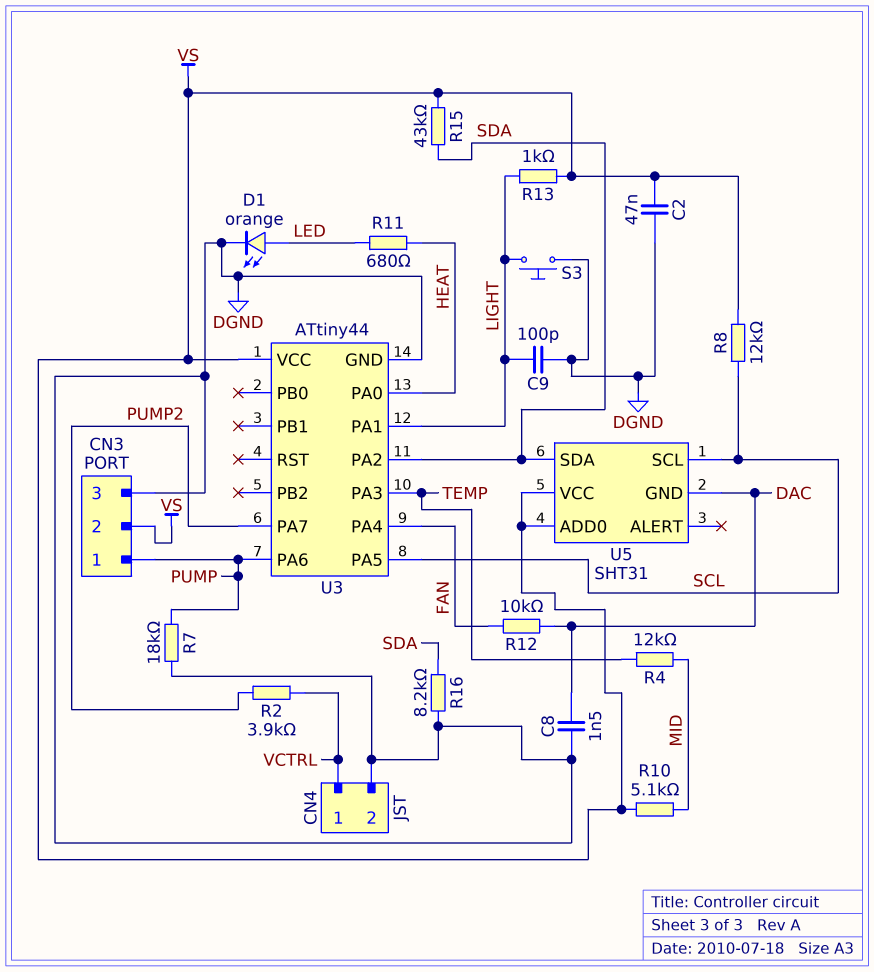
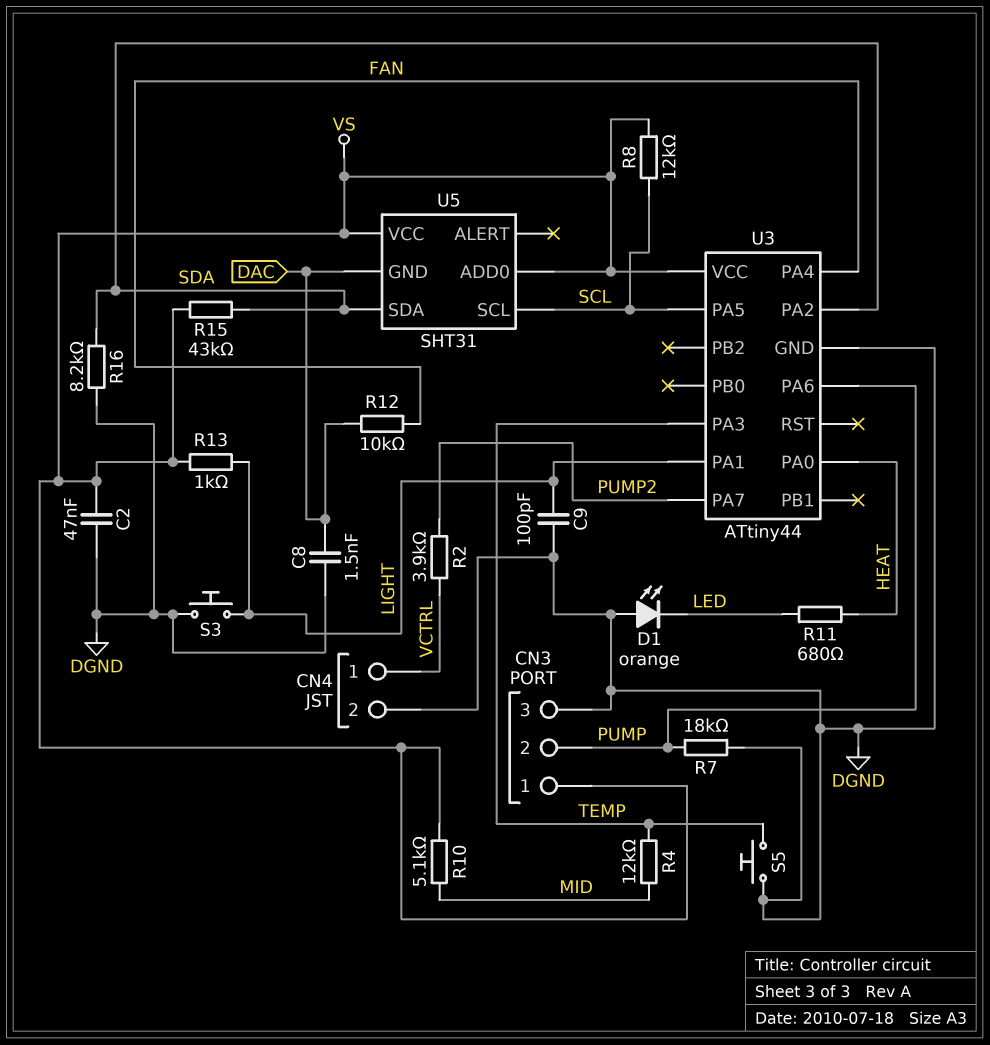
CN3 pin 1: PUMP -> VS
CN3 pin 2: VS -> PUMP
D1: LED orange (A LED, K DGND) -> LED orange (A DGND, K LED)
S5: none -> button (DGND, TEMP)

